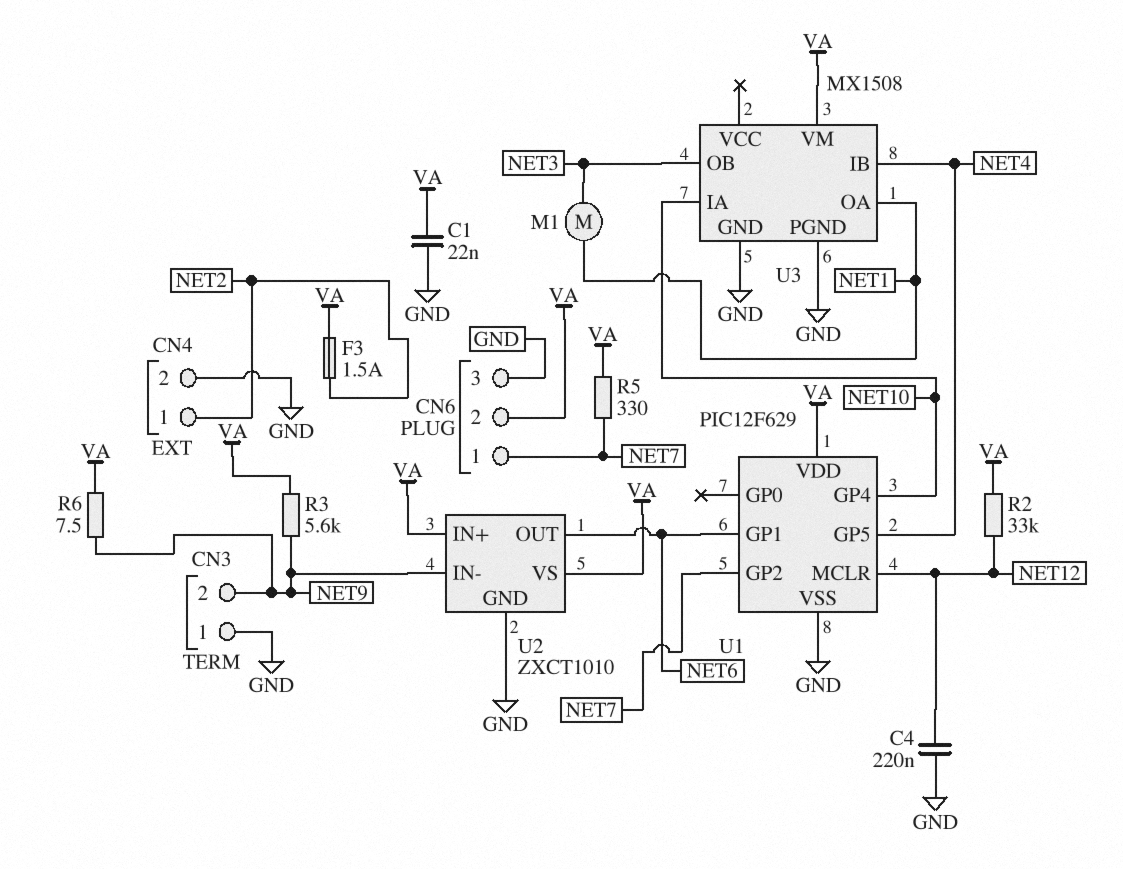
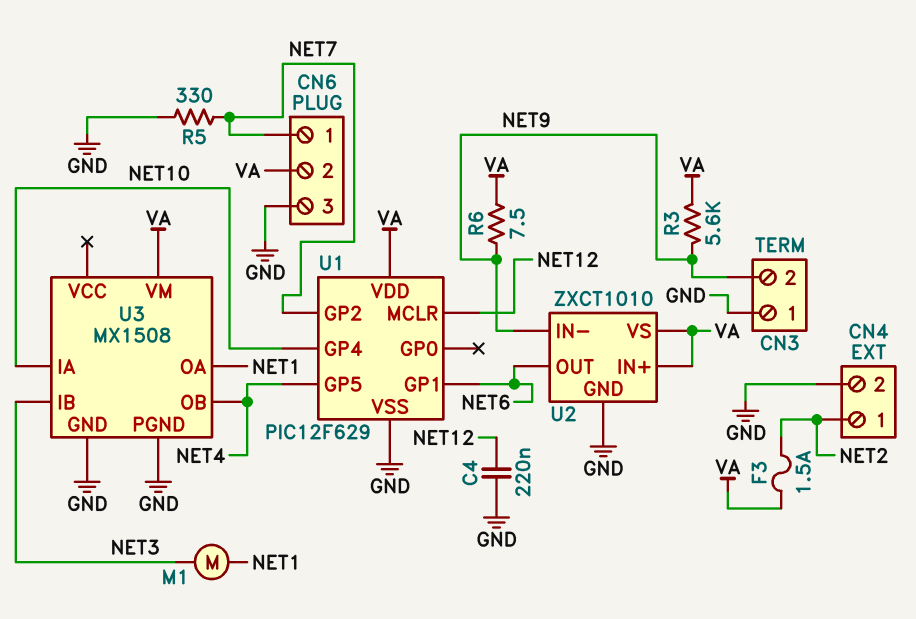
C1: 22nF (GND, VA) -> none
R2: 33k (NET12, VA) -> none
R5: 330 (NET7, VA) -> 330 (GND, NET7)
U3 pin IB: NET4 -> NET3
U3 pin OB: NET3 -> NET4

